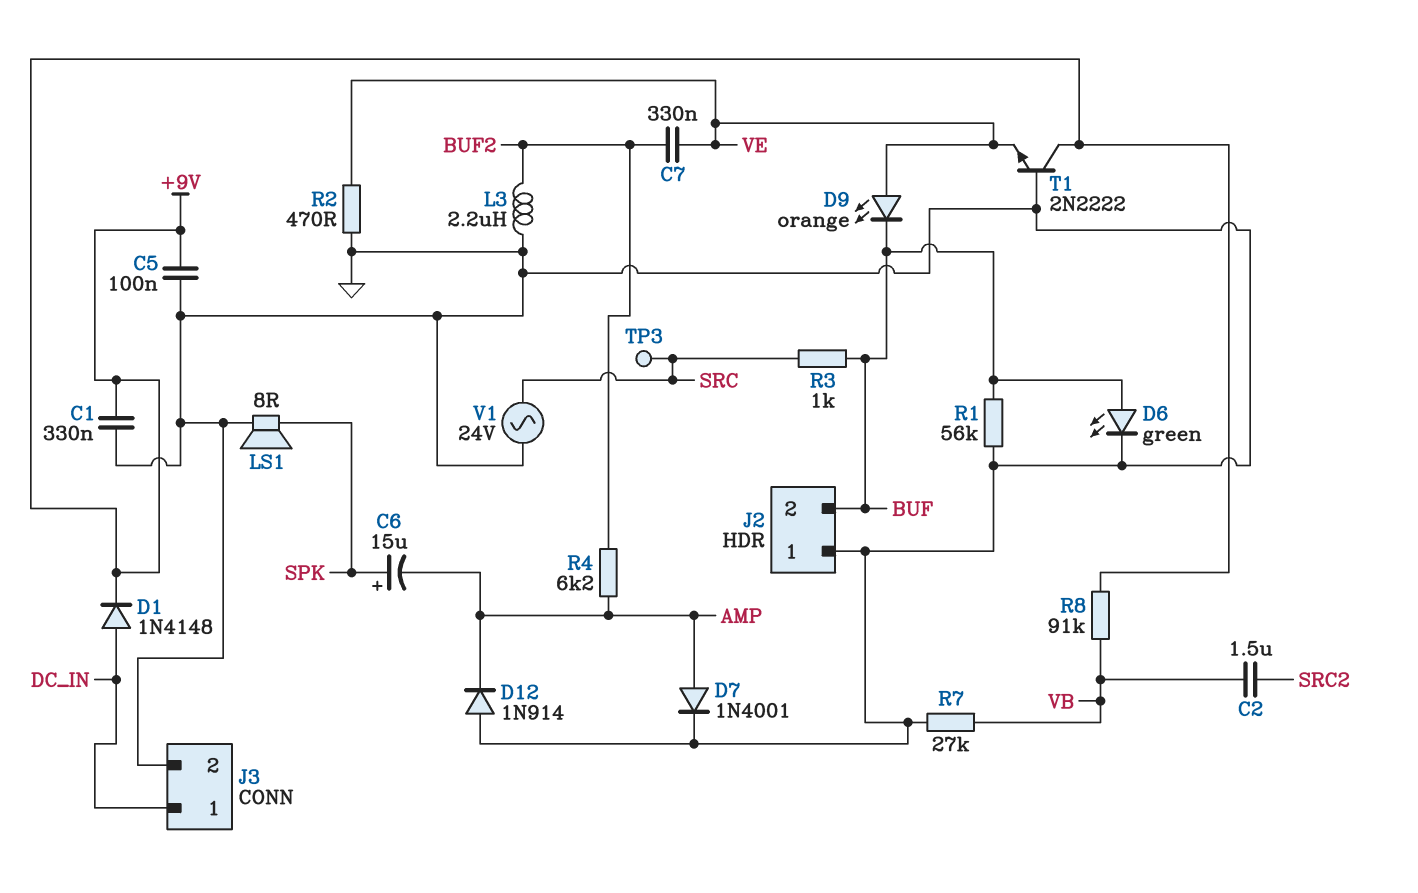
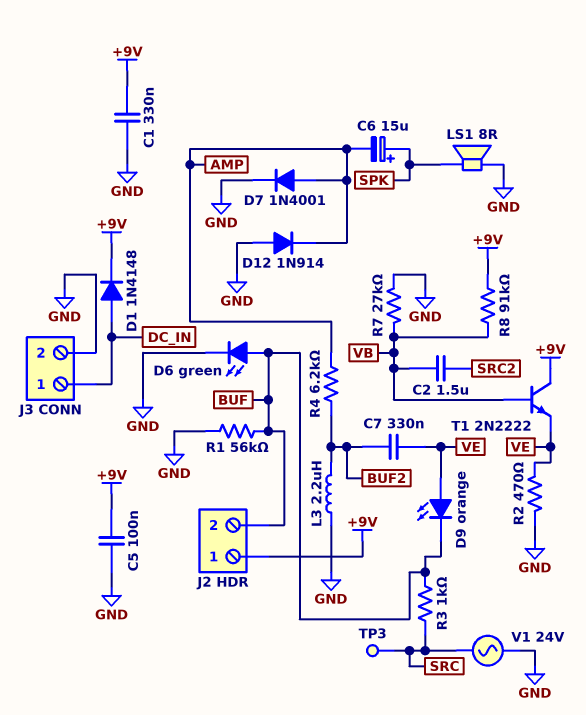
J2 pin 1: GND -> +9V
T1: NPN 2N2222 (B GND, C +9V, E VE) -> NPN 2N2222 (B VB, C +9V, E VE)

